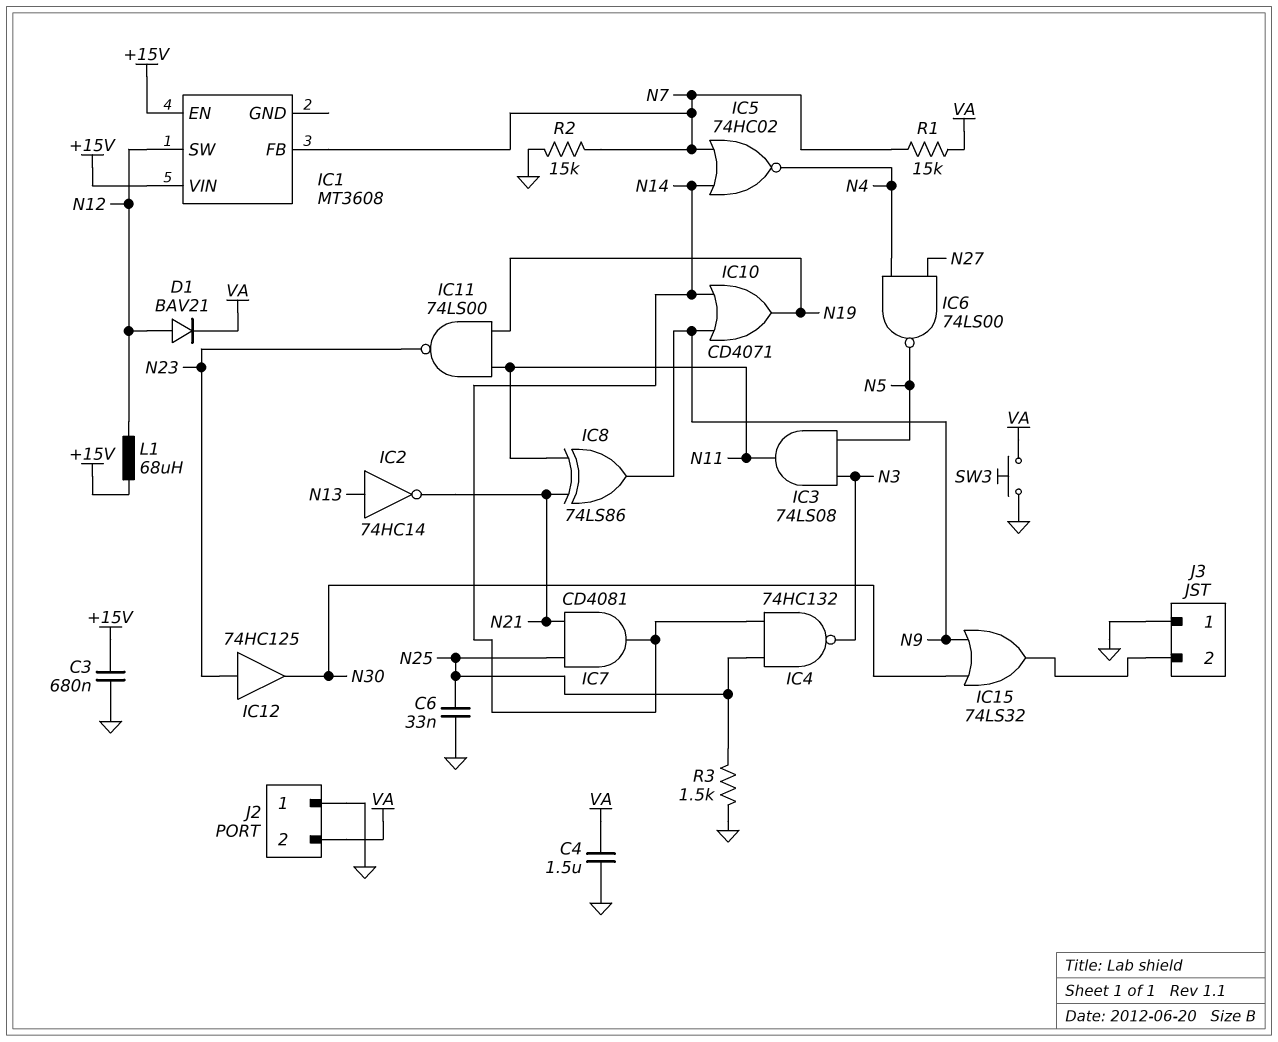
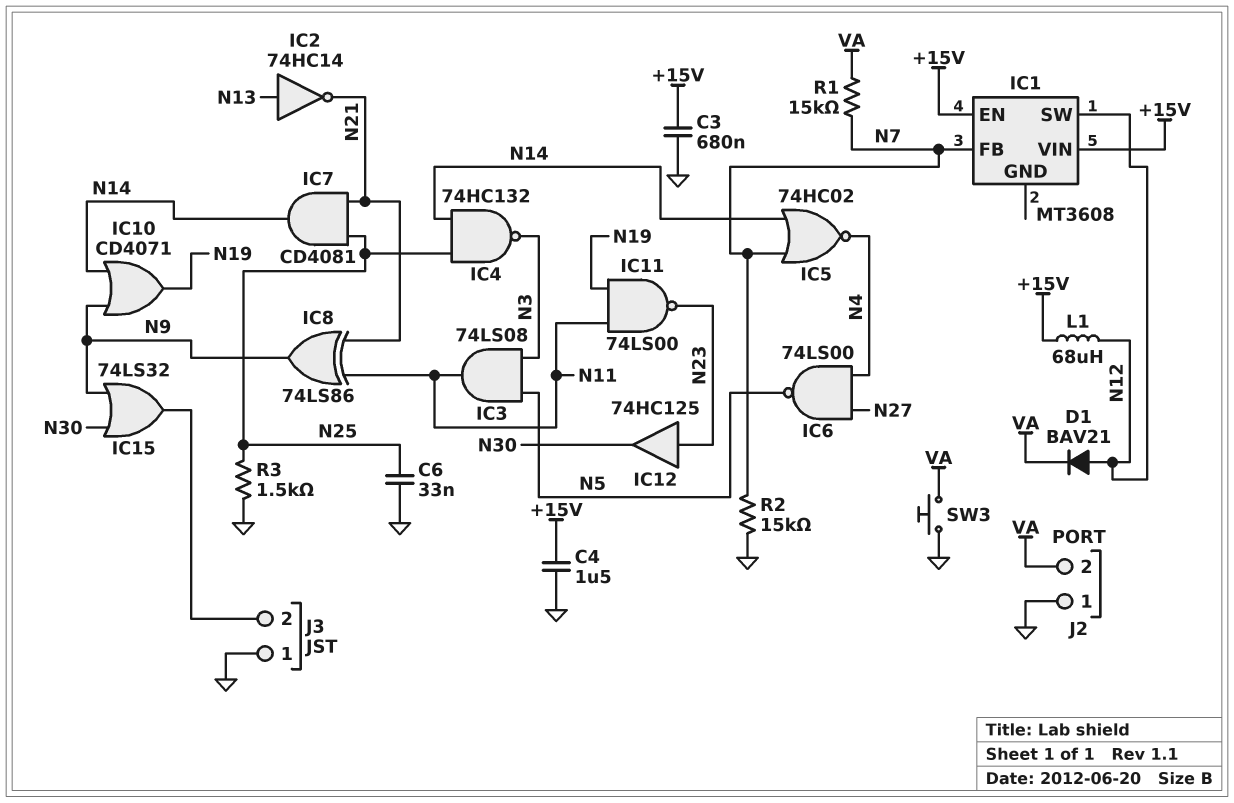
C4: 1.5uF (GND, VA) -> 1.5uF (+15V, GND)

